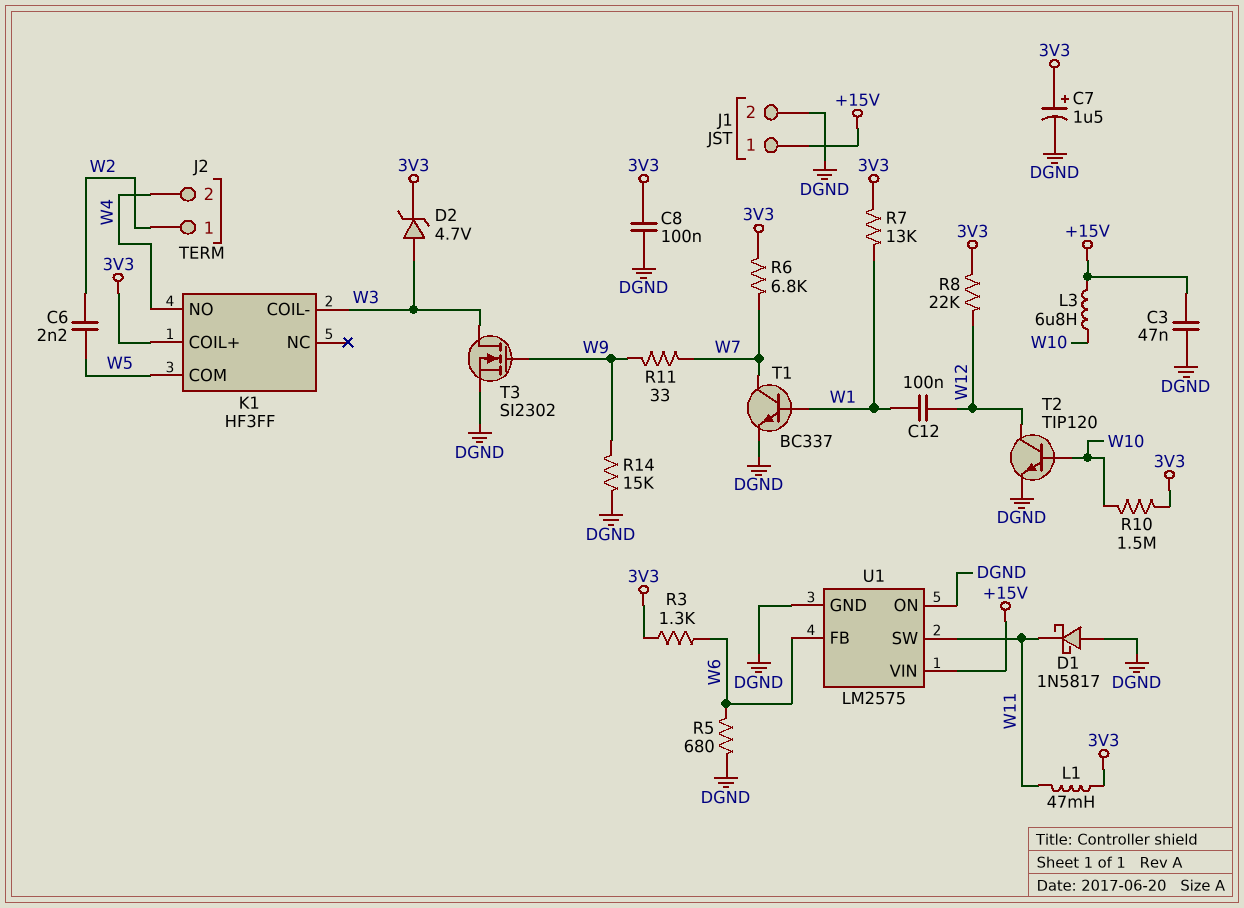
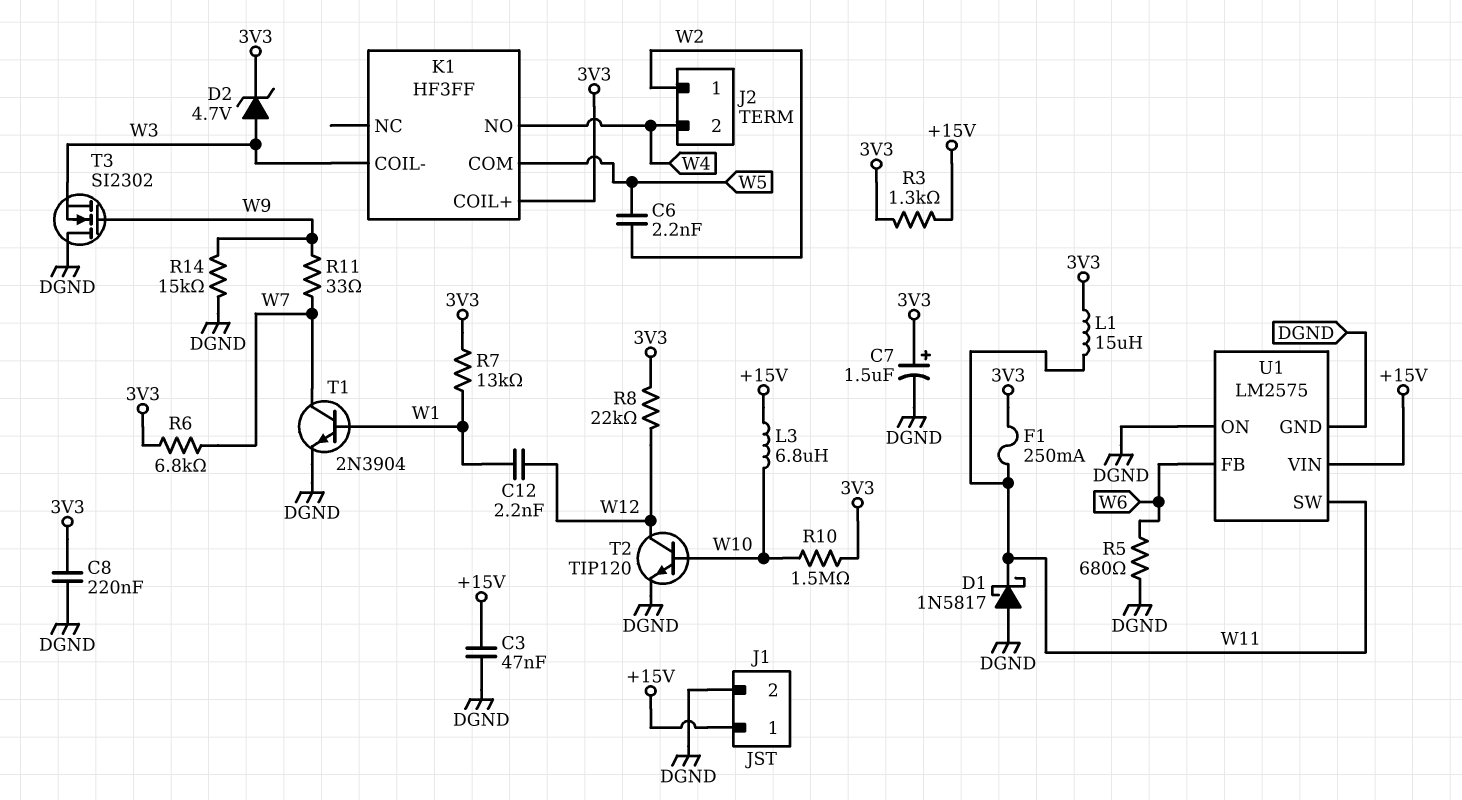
C8: 100nF (3V3, DGND) -> 220nF (3V3, DGND)
C12: 100nF (W1, W12) -> 2.2nF (W1, W12)
F1: none -> 250mA (3V3, W11)
L1: 47mH (3V3, W11) -> 15uH (3V3, W11)
R3: 1.3k (3V3, W6) -> 1.3k (+15V, 3V3)
T1: NPN BC337 (B W1, C W7, E DGND) -> NPN 2N3904 (B W1, C W7, E DGND)
T3: NMOS SI2302 (G W9, D W3, S DGND) -> NMOS SI2302 (G W9, D DGND, S W3)

